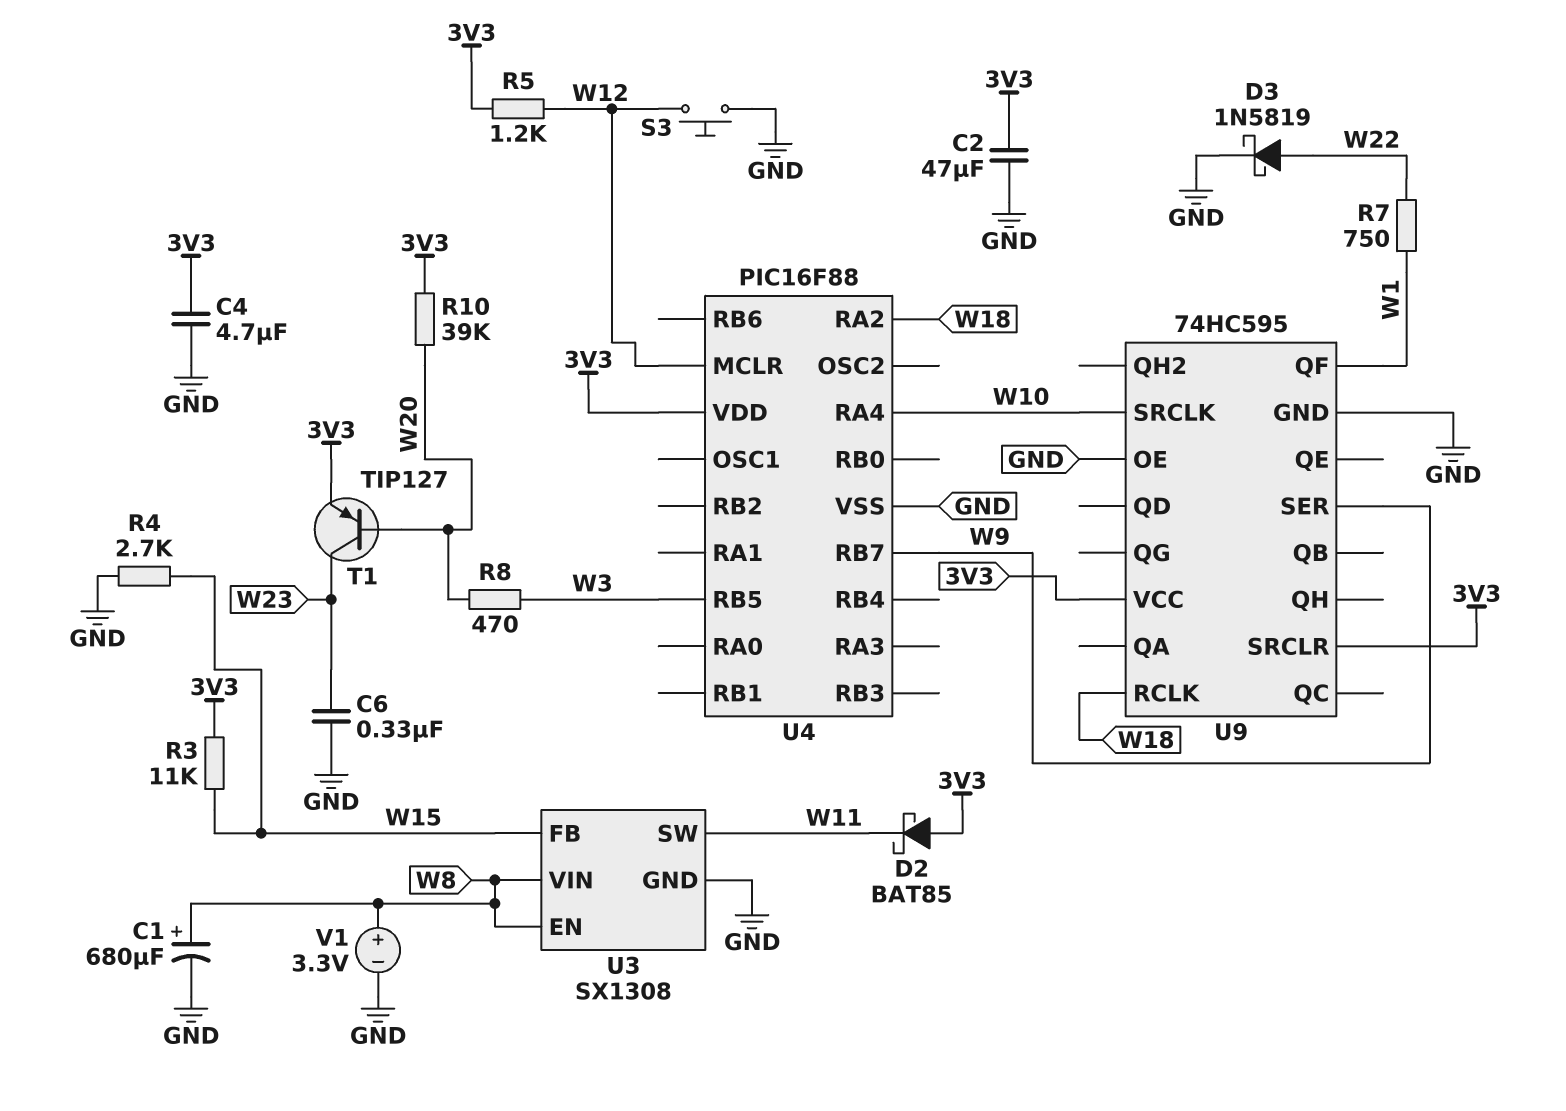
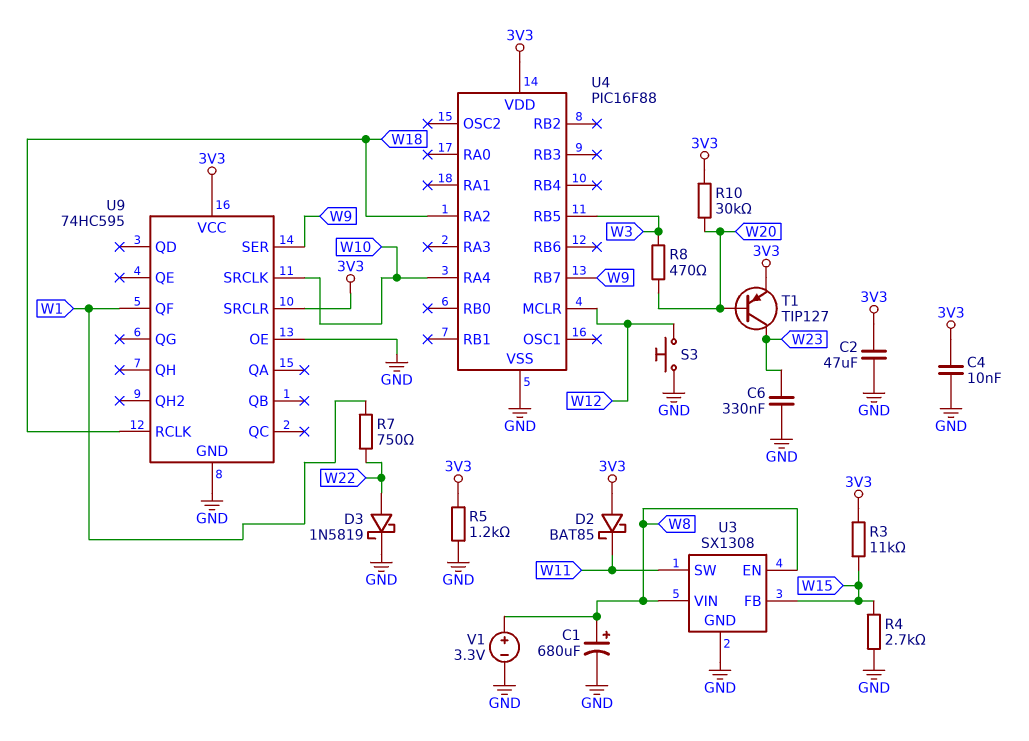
C4: 4.7uF (3V3, GND) -> 10nF (3V3, GND)
R5: 1.2k (3V3, W12) -> 1.2k (3V3, GND)
R10: 39k (3V3, W20) -> 30k (3V3, W20)

